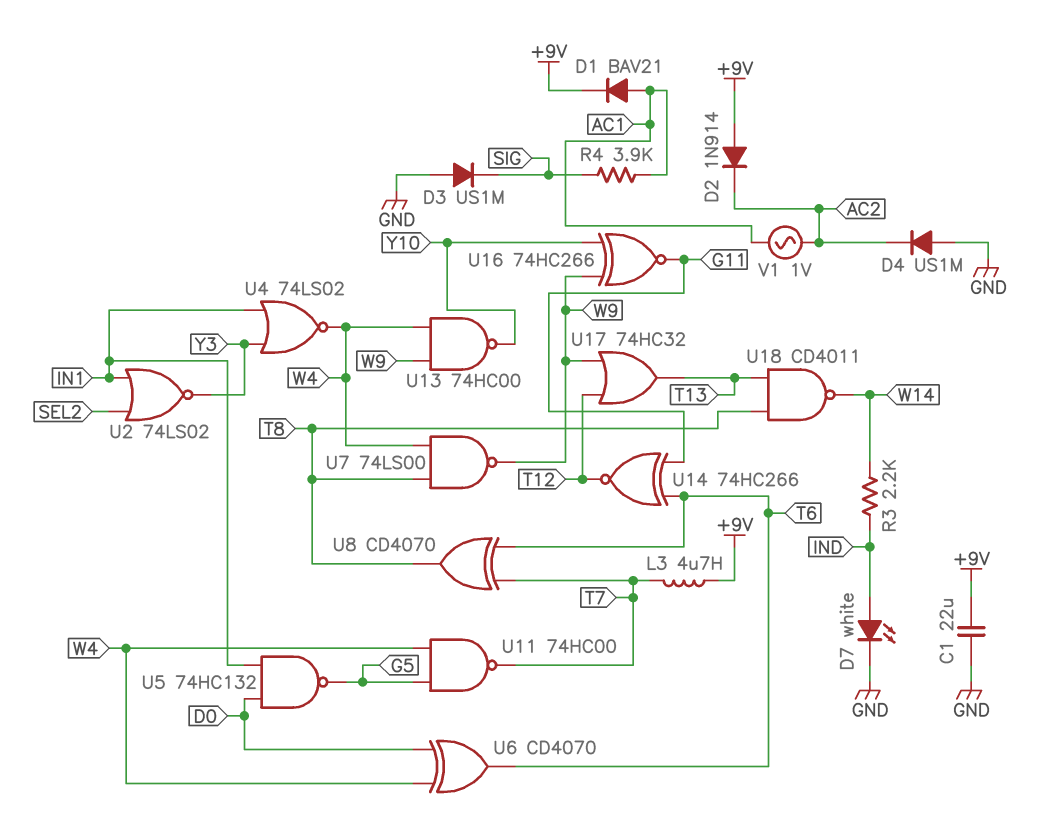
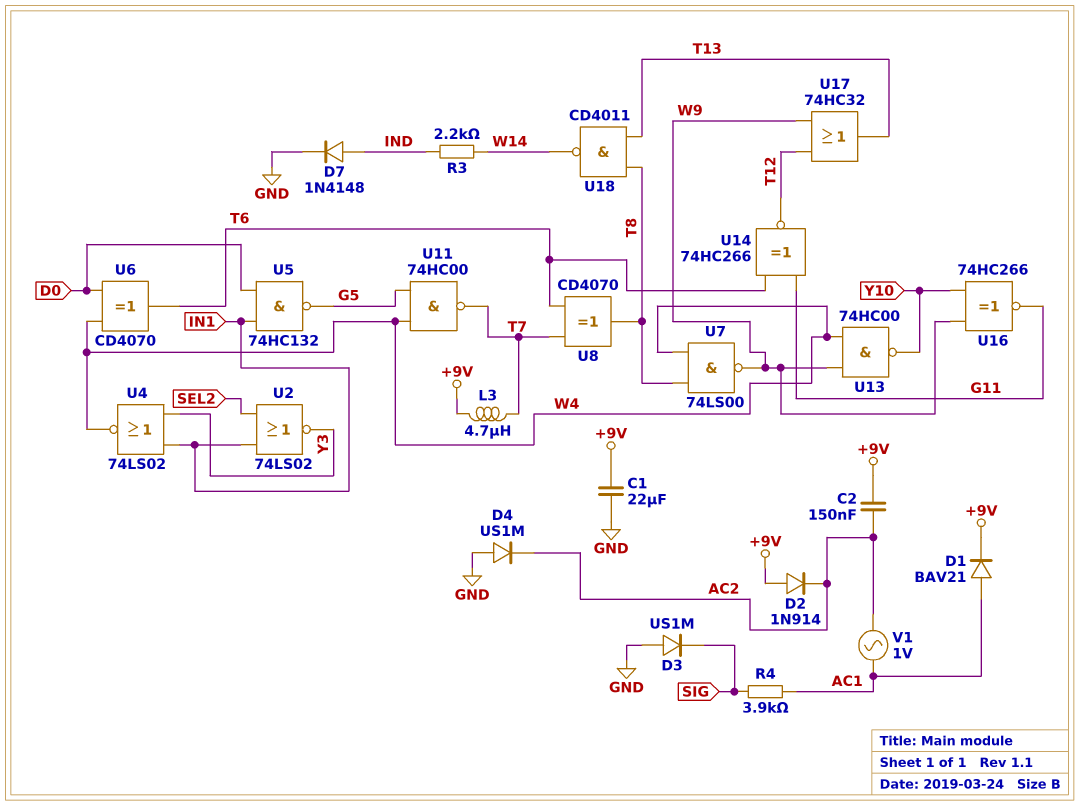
C2: none -> 150nF (+9V, AC2)
D7: LED white (A IND, K GND) -> diode 1N4148 (A IND, K GND)

